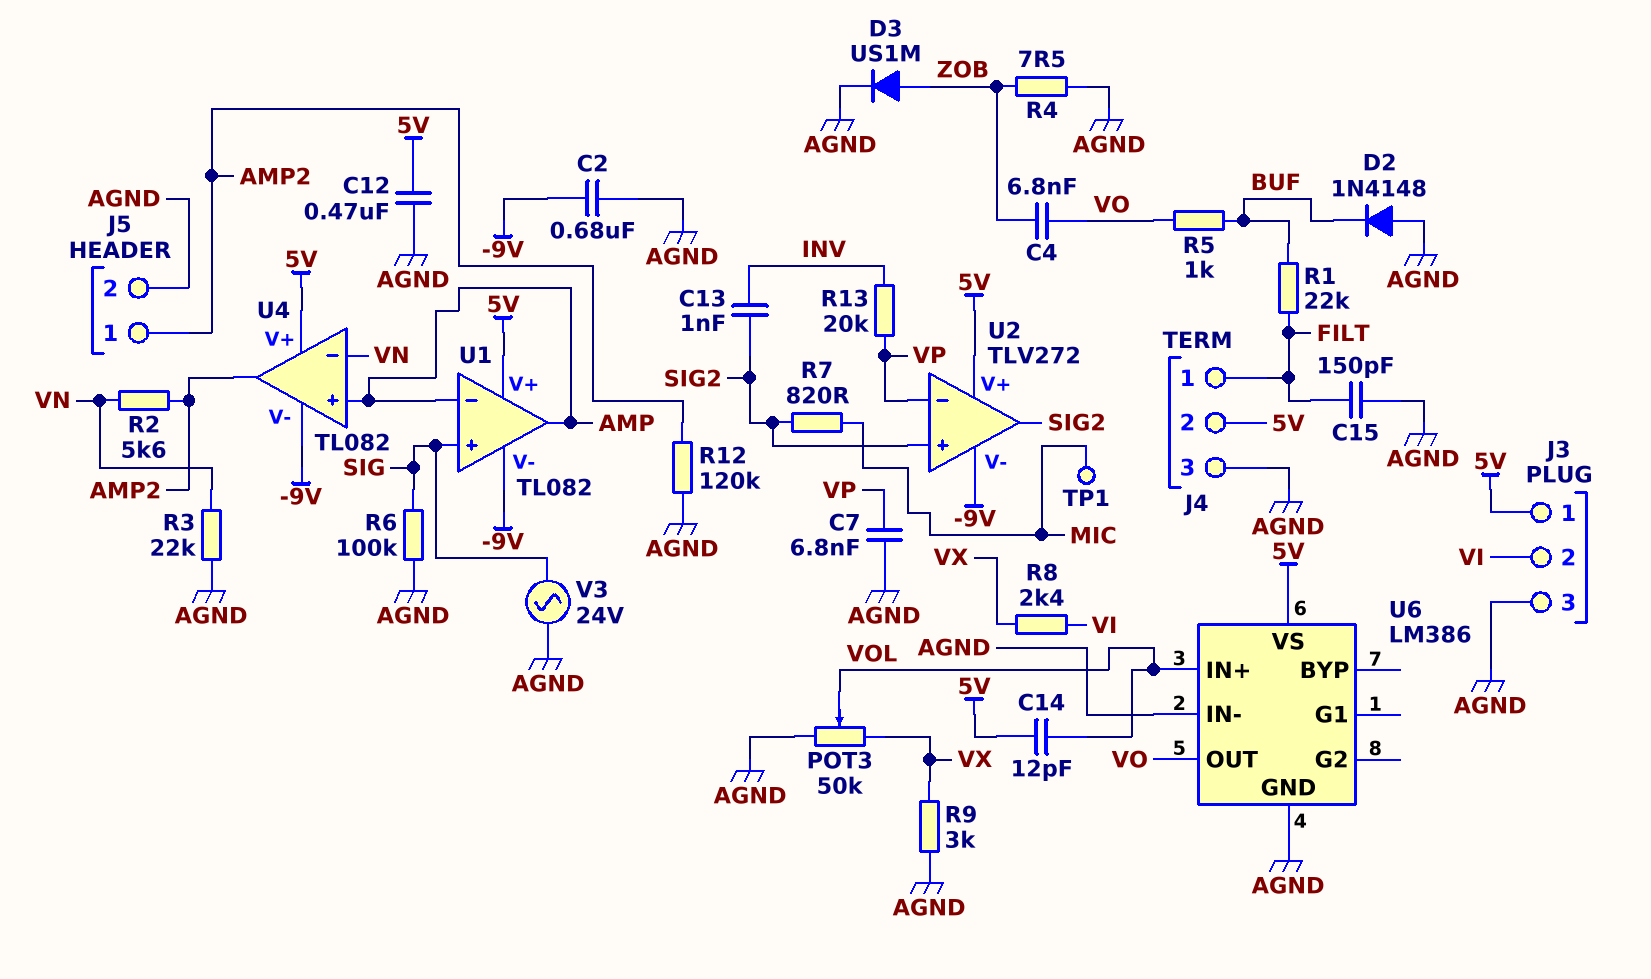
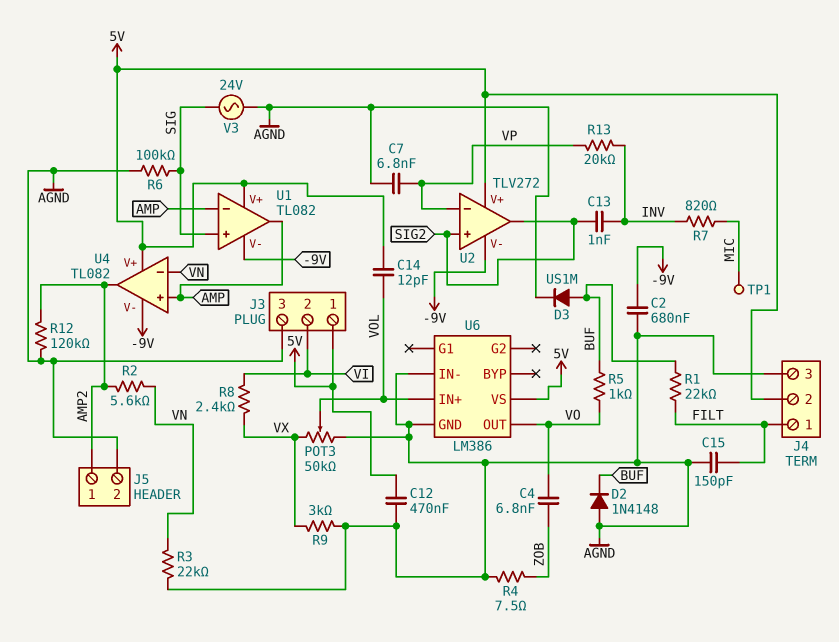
D3: diode US1M (A ZOB, K AGND) -> diode US1M (A BUF, K AGND)
R7: 820 (MIC, SIG2) -> 820 (INV, MIC)

